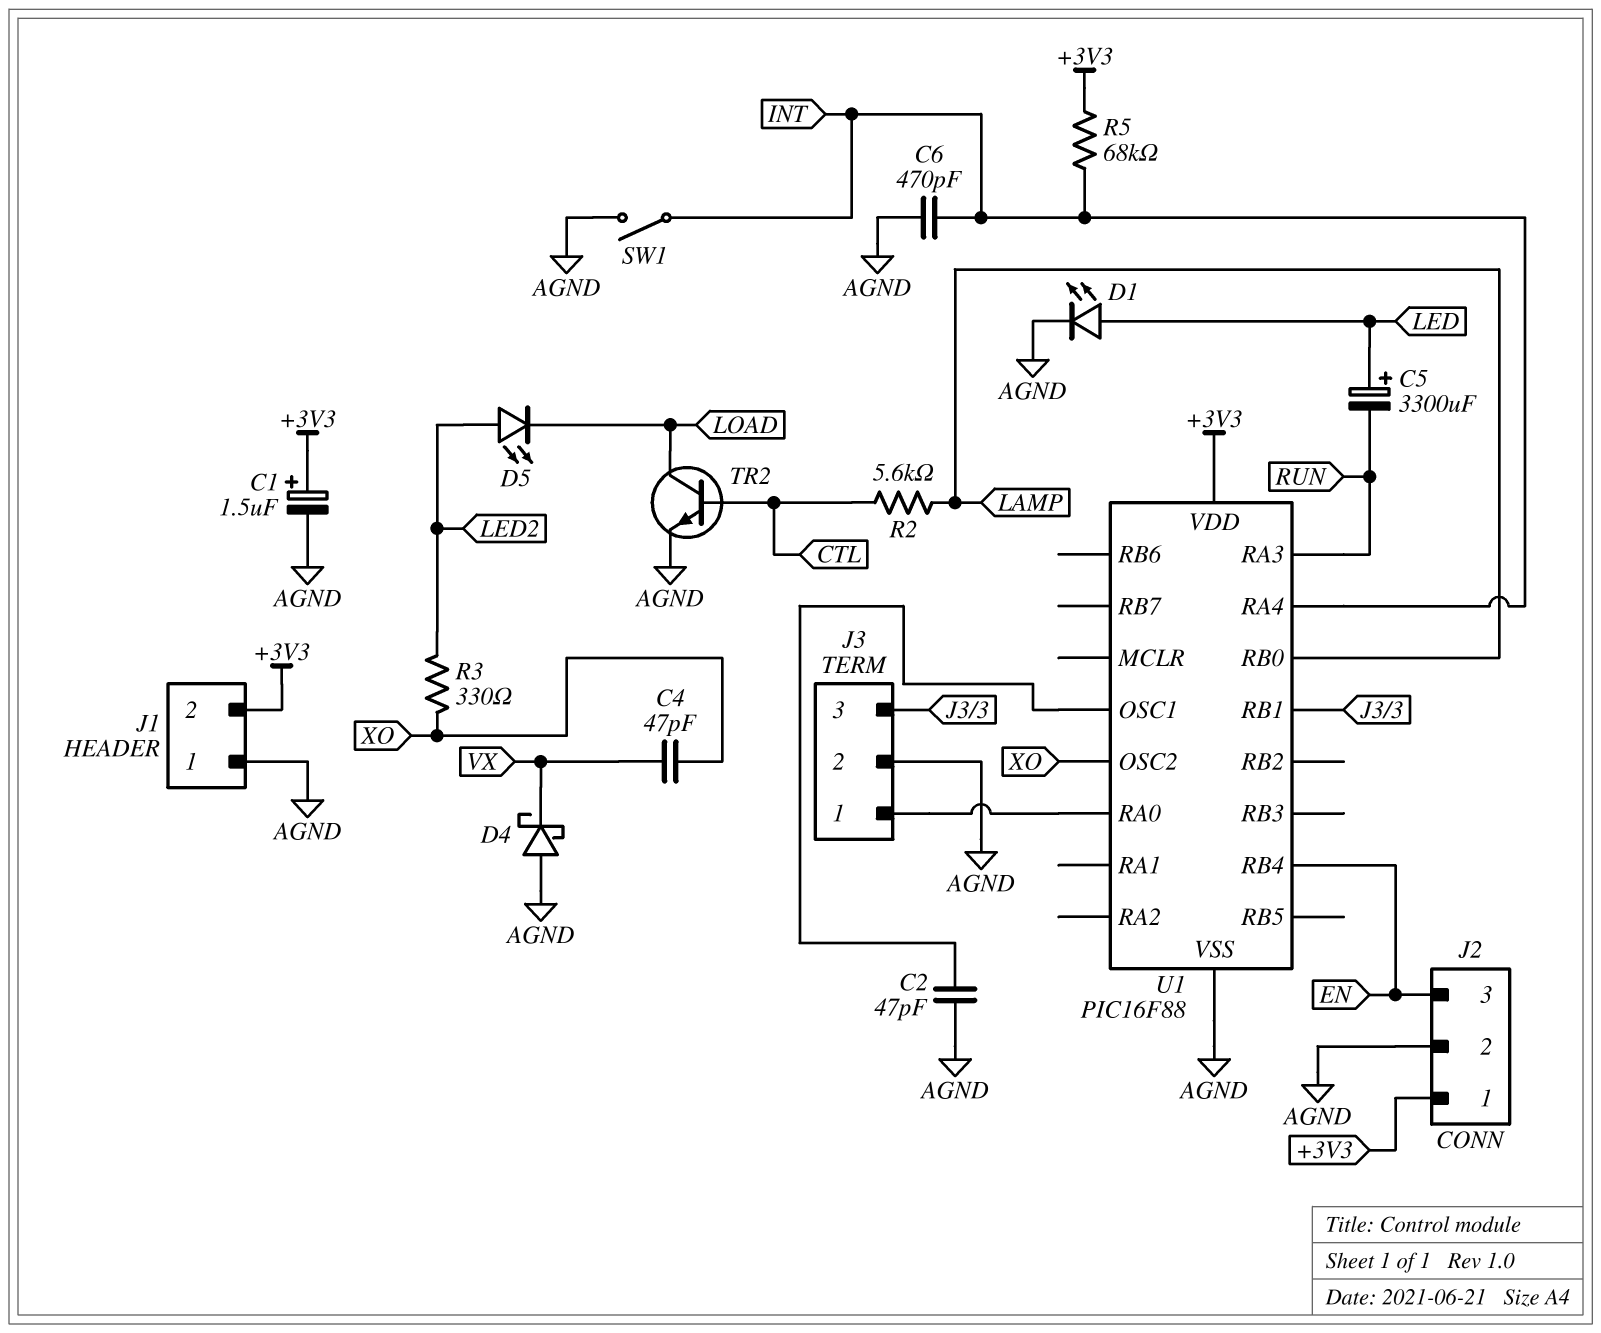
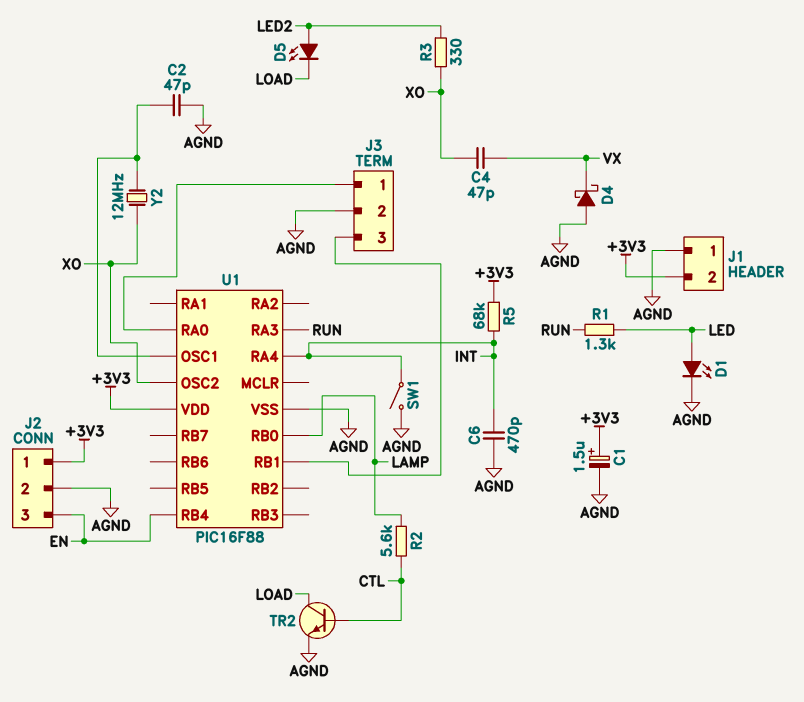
C5: 3300uF (plus LED, minus RUN) -> none
R1: none -> 1.3k (LED, RUN)
Y2: none -> 12MHz (U1/OSC1, XO)

